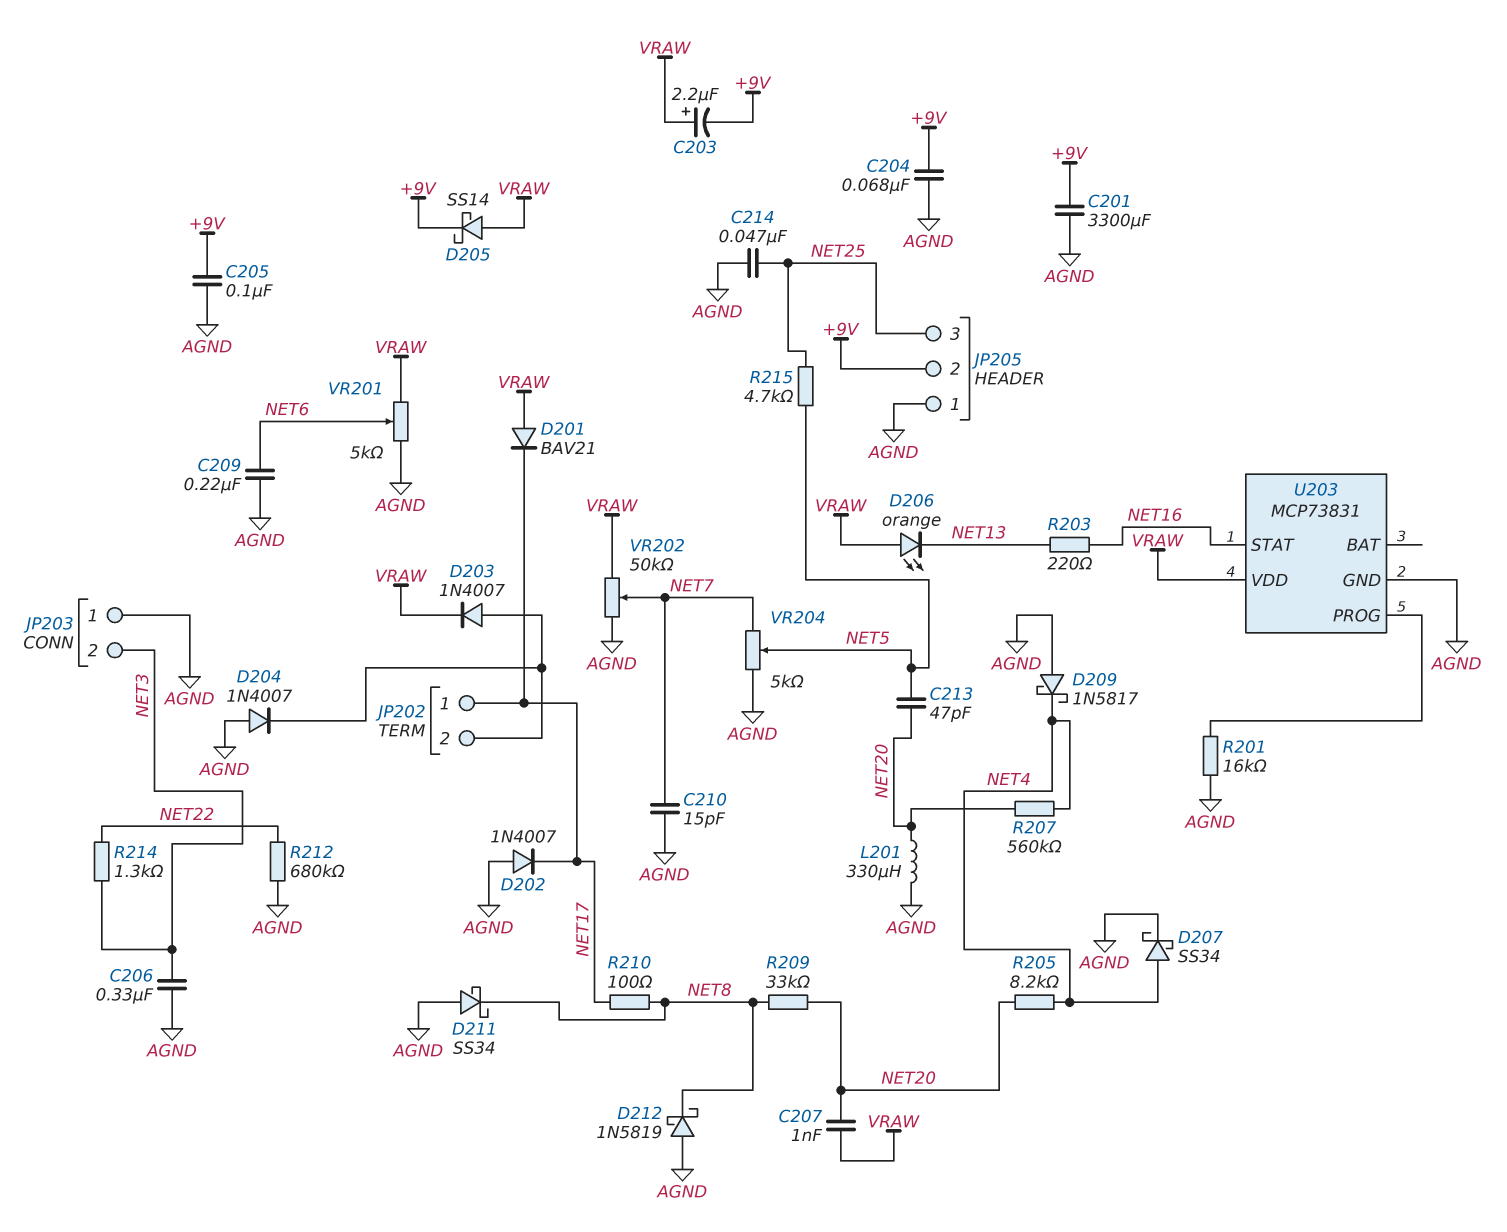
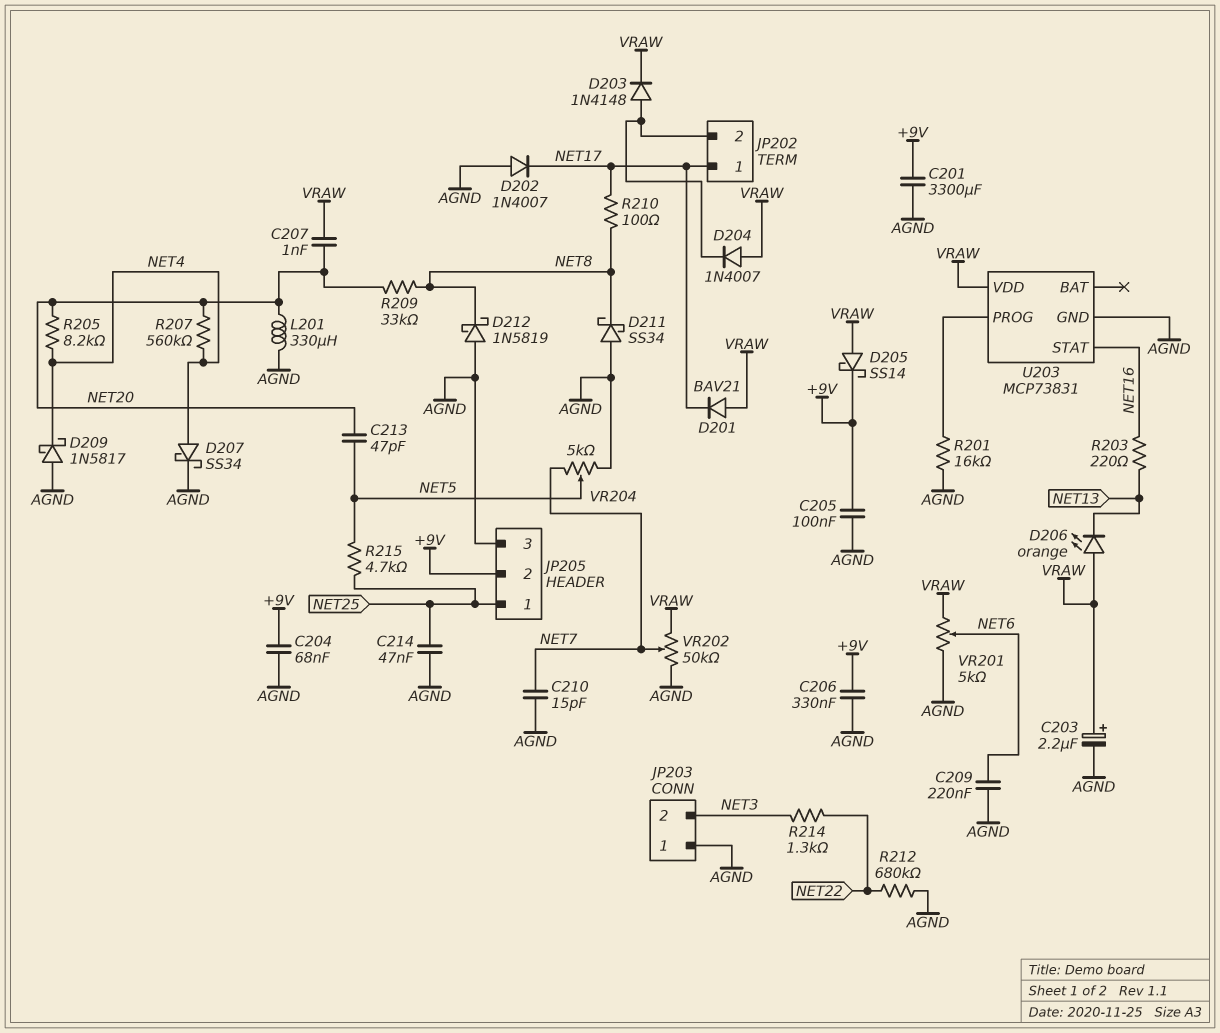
C203: 2.2uF (plus VRAW, minus +9V) -> 2.2uF (plus VRAW, minus AGND)
C206: 330nF (AGND, NET3) -> 330nF (+9V, AGND)
D203: diode 1N4007 (A JP202/2, K VRAW) -> diode 1N4148 (A JP202/2, K VRAW)
D204: diode 1N4007 (A AGND, K JP202/2) -> diode 1N4007 (A VRAW, K JP202/2)
JP205 pin 1: AGND -> NET25
JP205 pin 3: NET25 -> AGND

